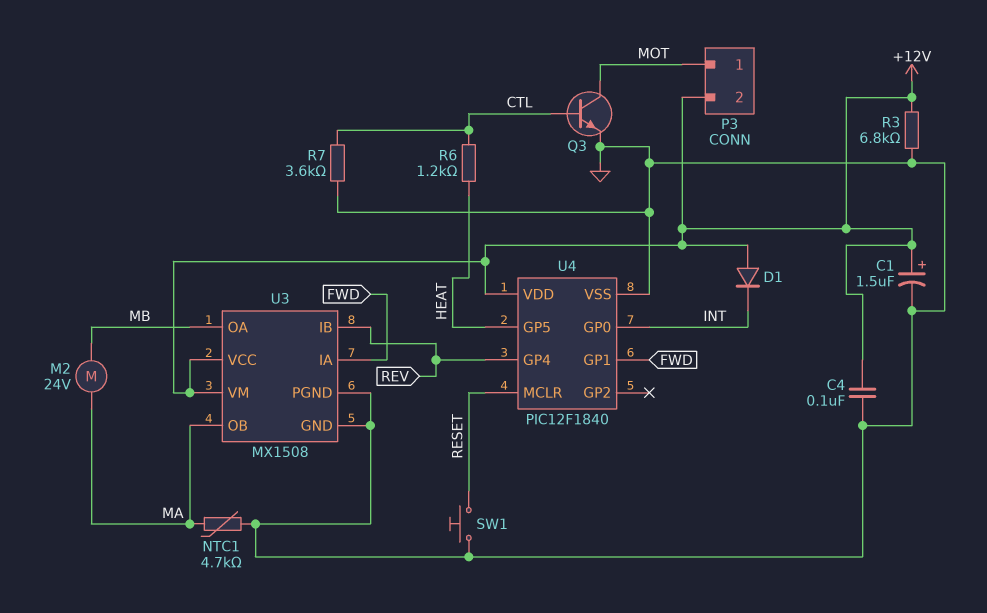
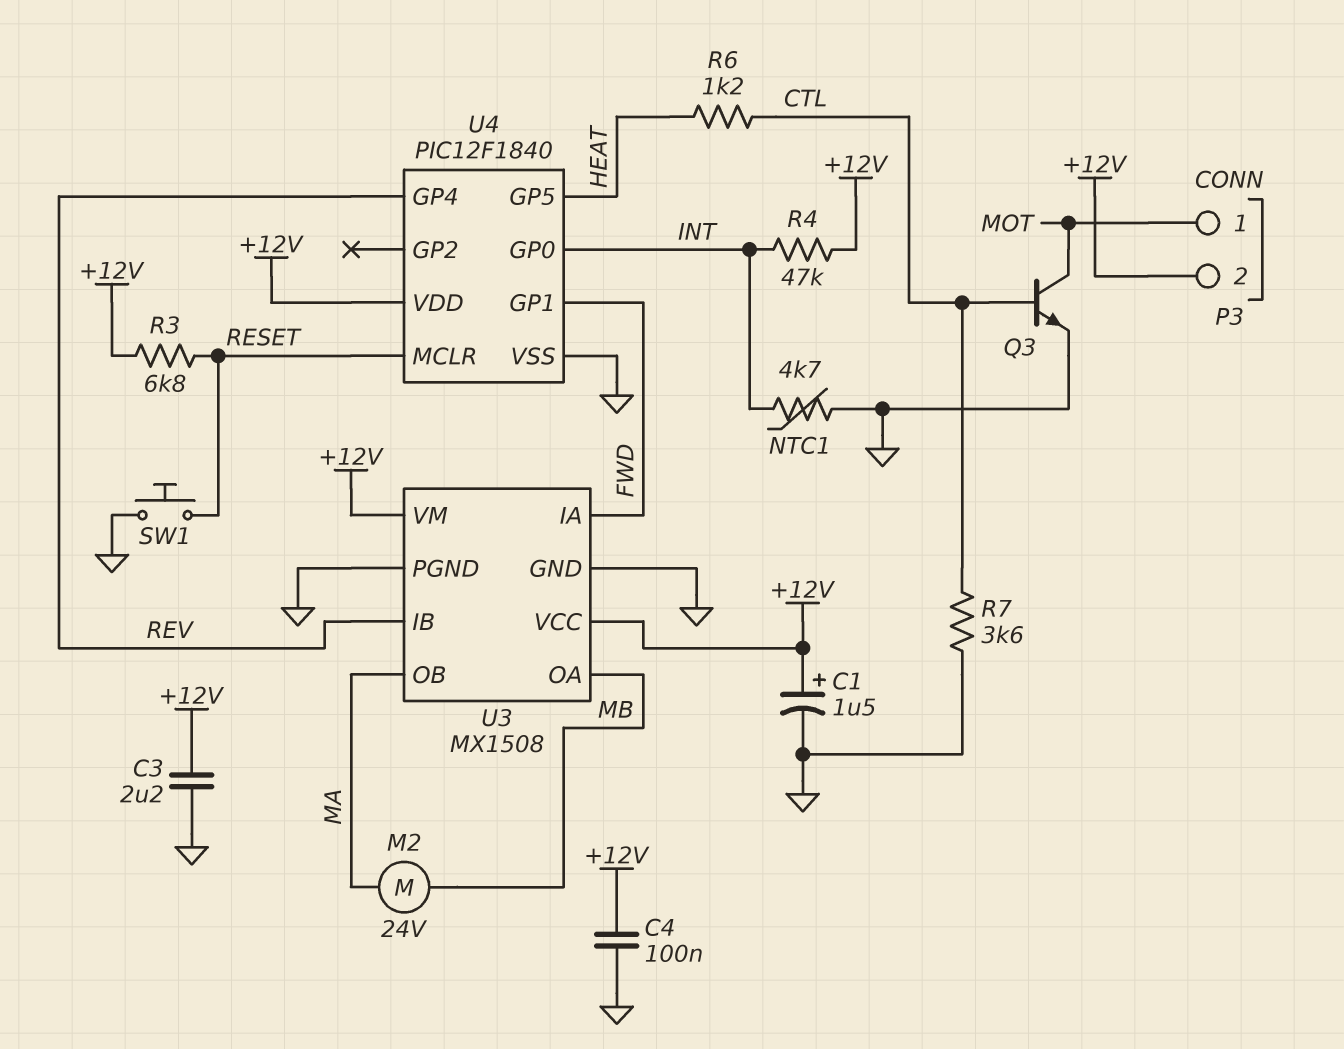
C3: none -> 2.2uF (+12V, GND)
D1: diode (A +12V, K INT) -> none
NTC1: 4.7k (GND, MA) -> 4.7k (GND, INT)
R3: 6.8k (+12V, GND) -> 6.8k (+12V, RESET)
R4: none -> 47k (+12V, INT)

